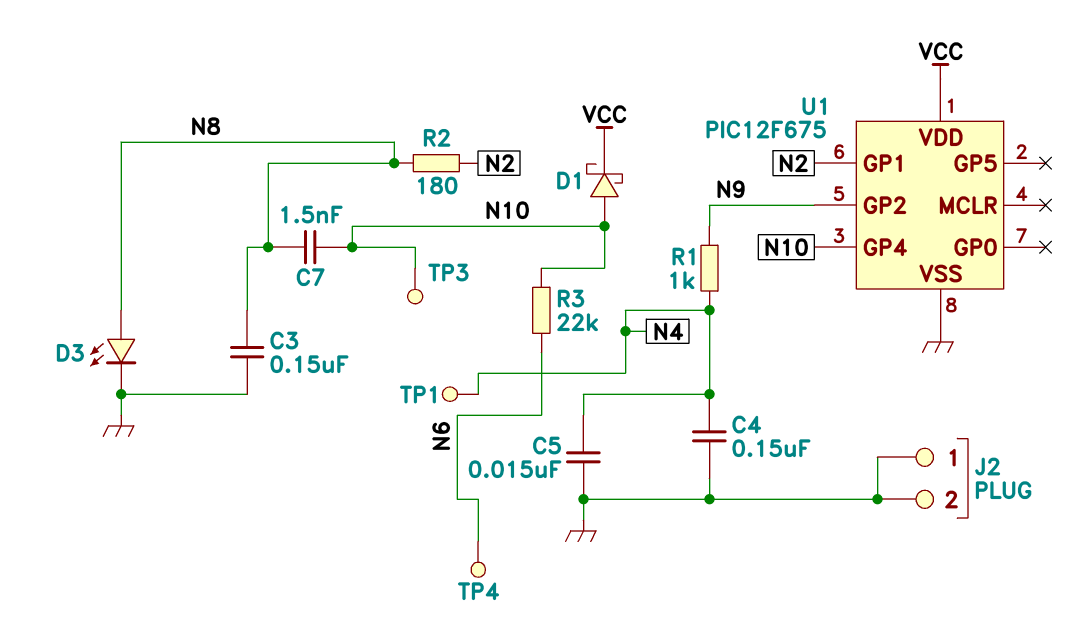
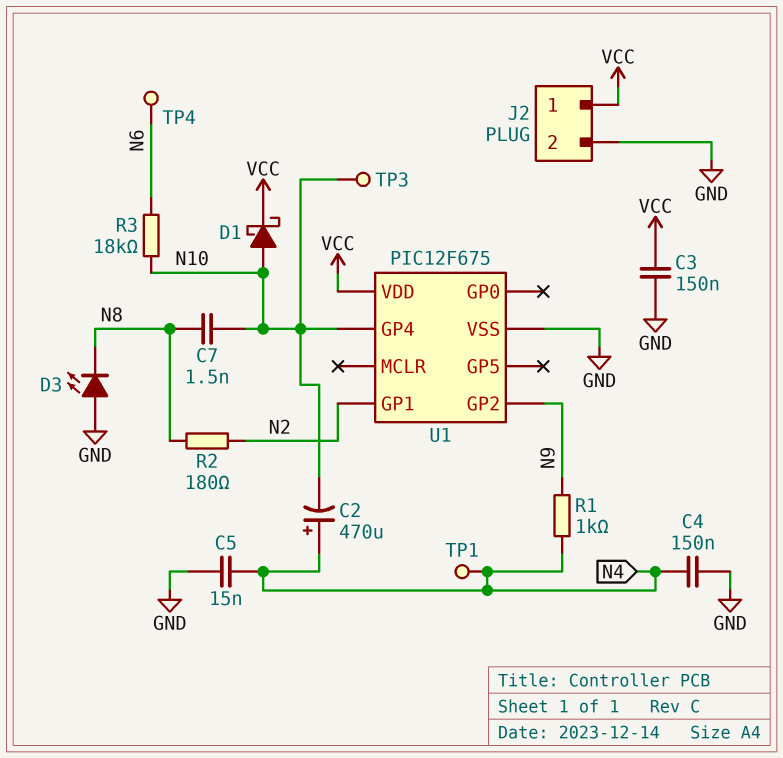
C2: none -> 470uF (plus N4, minus N10)
C3: 150nF (GND, N8) -> 150nF (GND, VCC)
D3: LED (A N8, K GND) -> LED (A GND, K N8)
J2 pin 1: GND -> VCC
R3: 22k (N6, N10) -> 18k (N6, N10)

